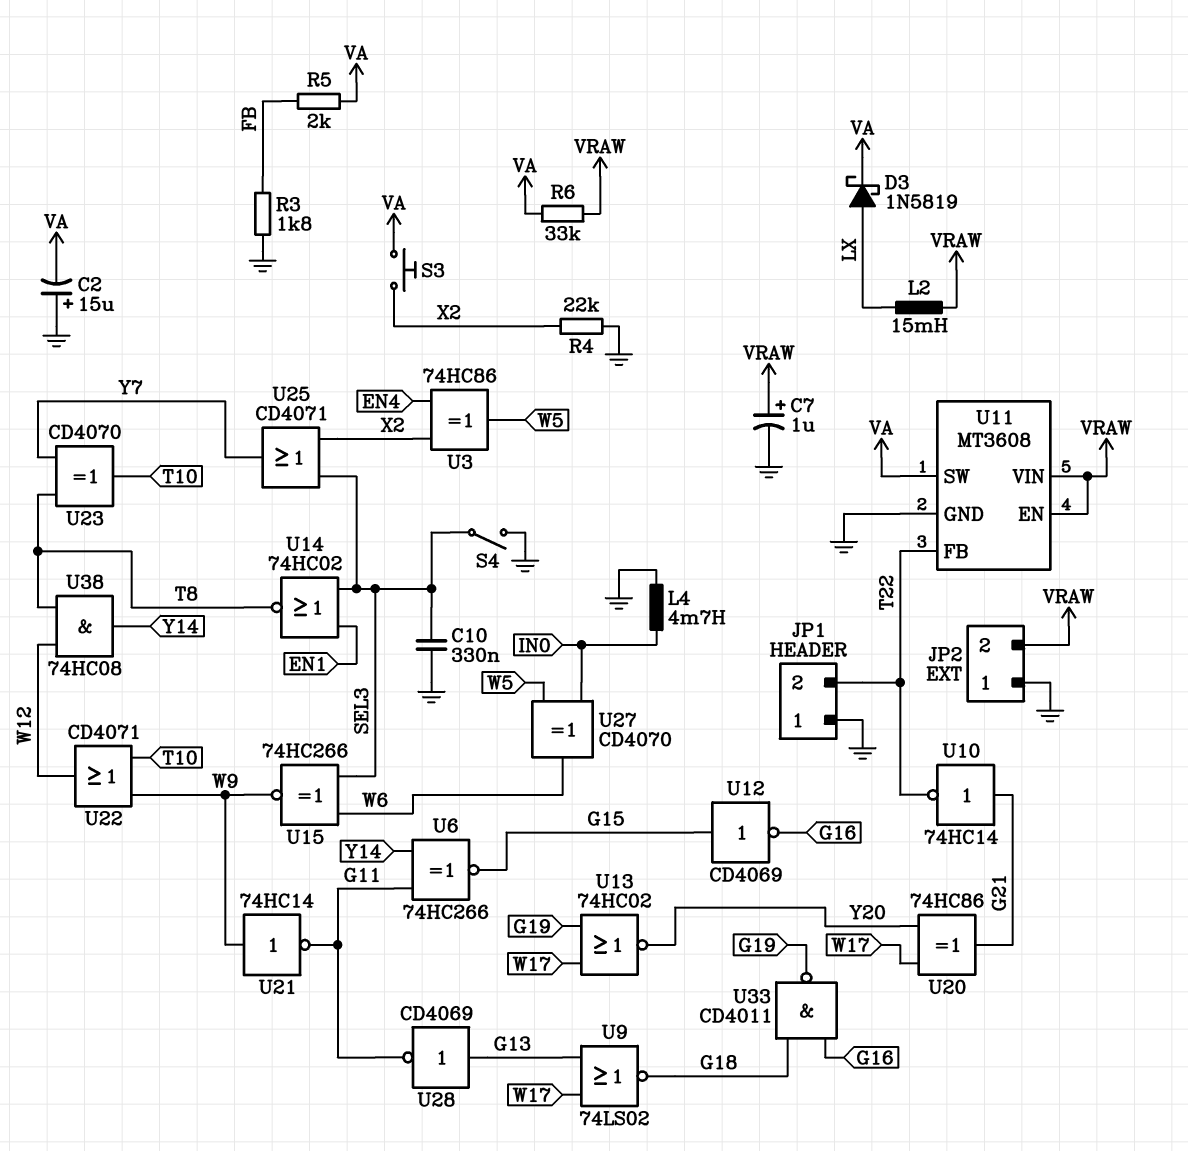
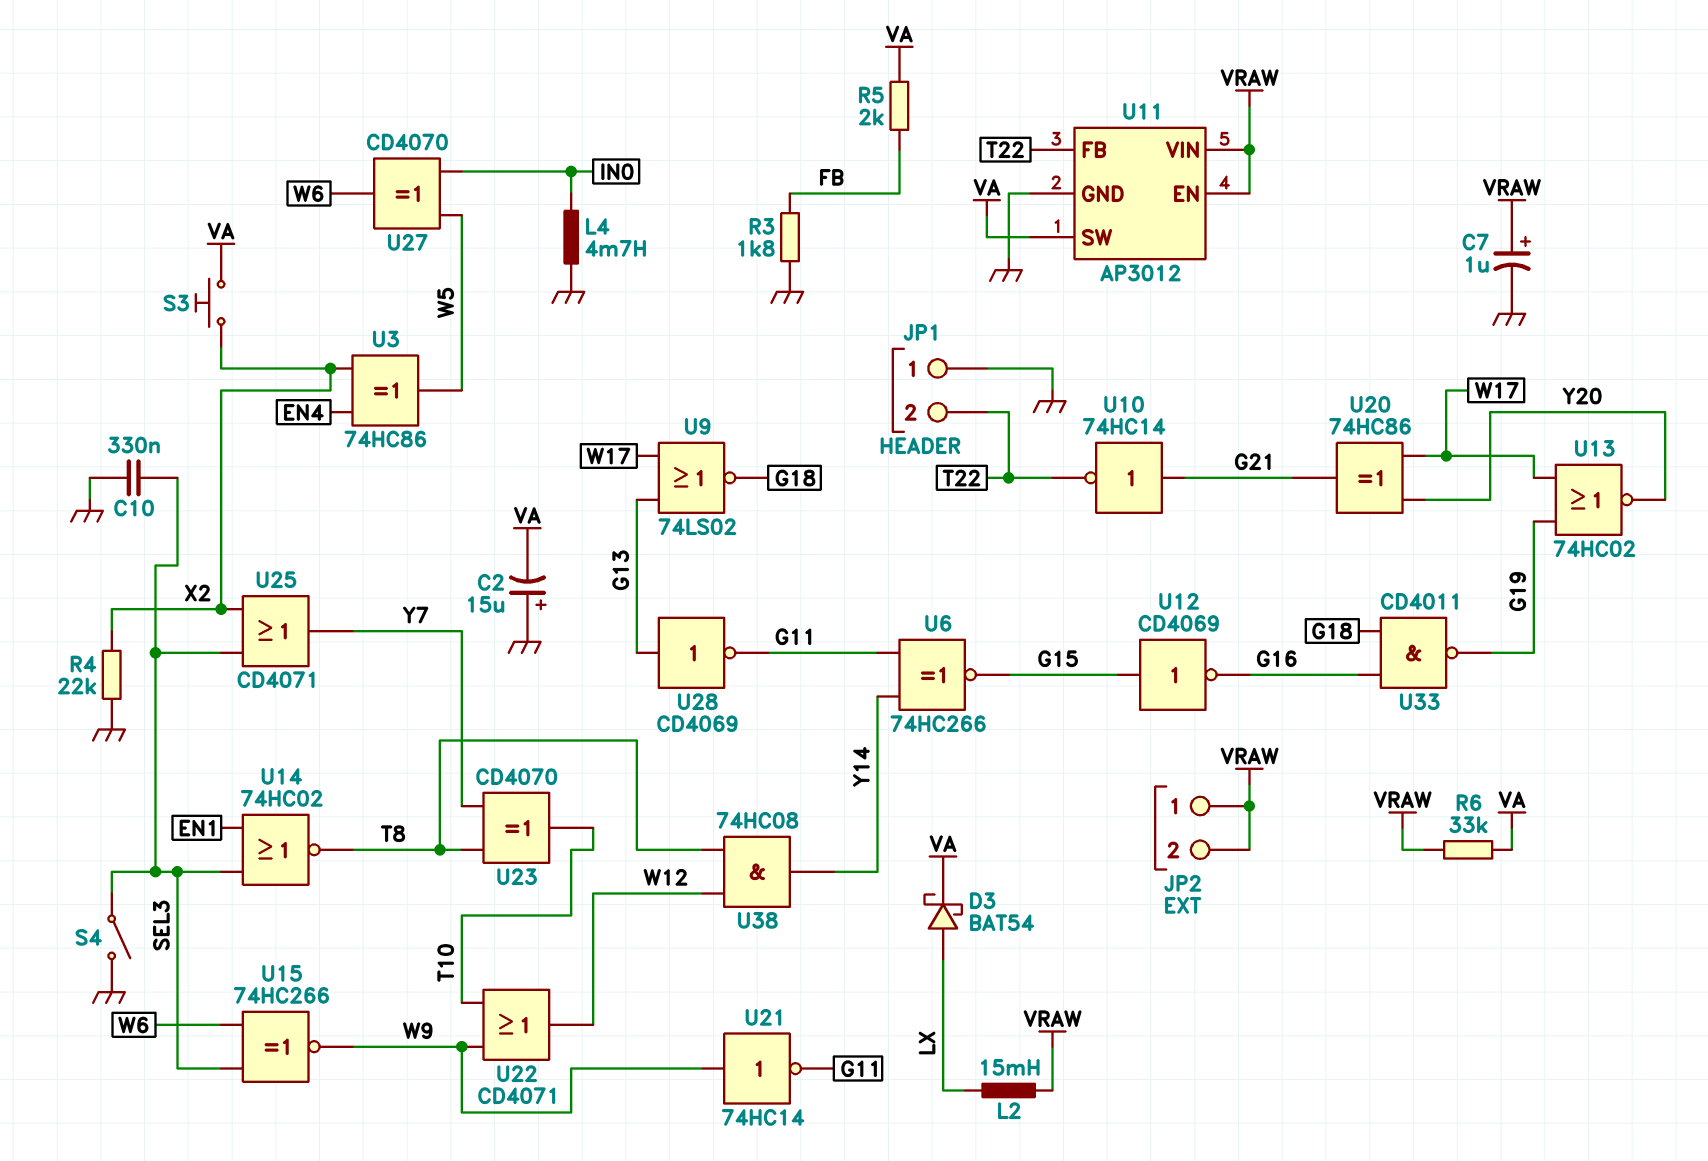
D3: schottky 1N5819 (A LX, K VA) -> schottky BAT54 (A LX, K VA)
JP2 pin 1: GND -> VRAW
U11: MT3608 -> AP3012

